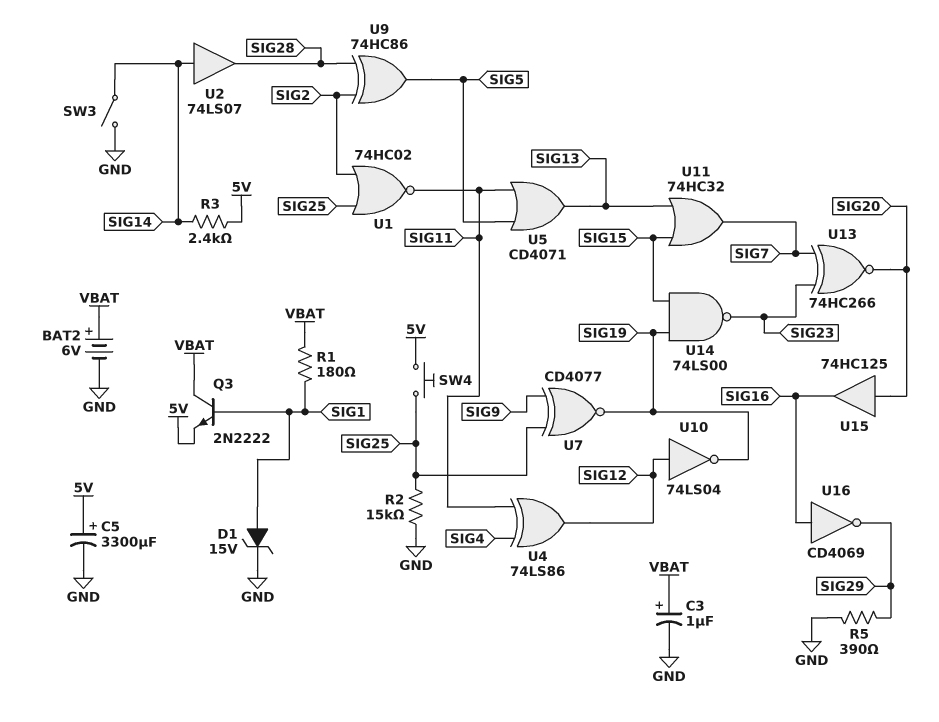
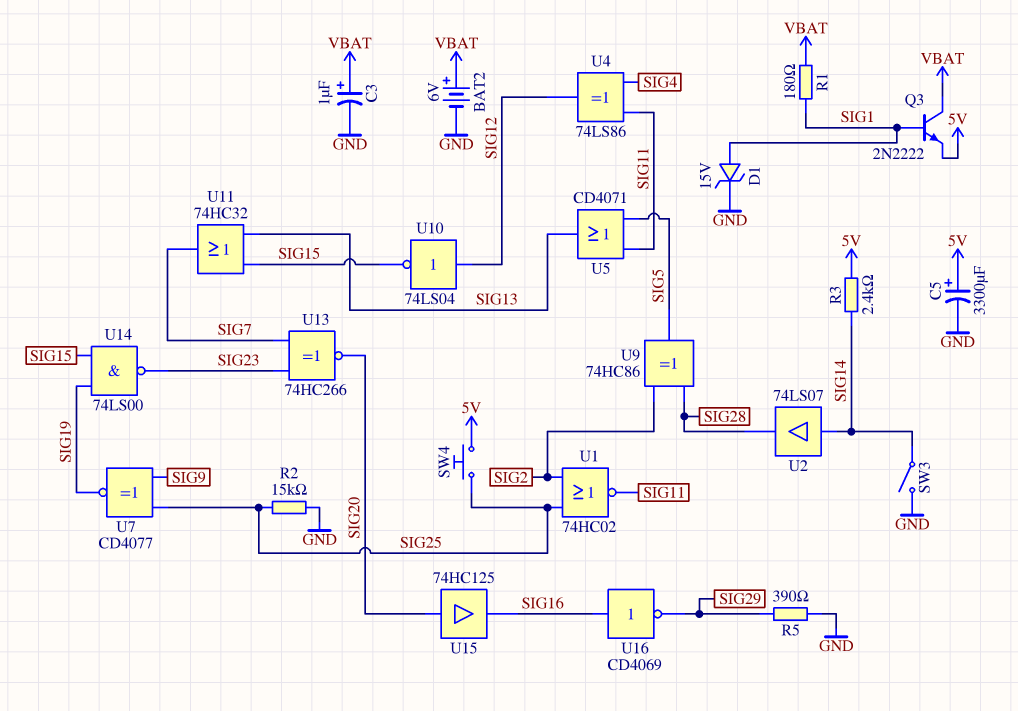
U10: NOT 74LS04 (in SIG12, out SIG19) -> NOT 74LS04 (in SIG12, out SIG15)

